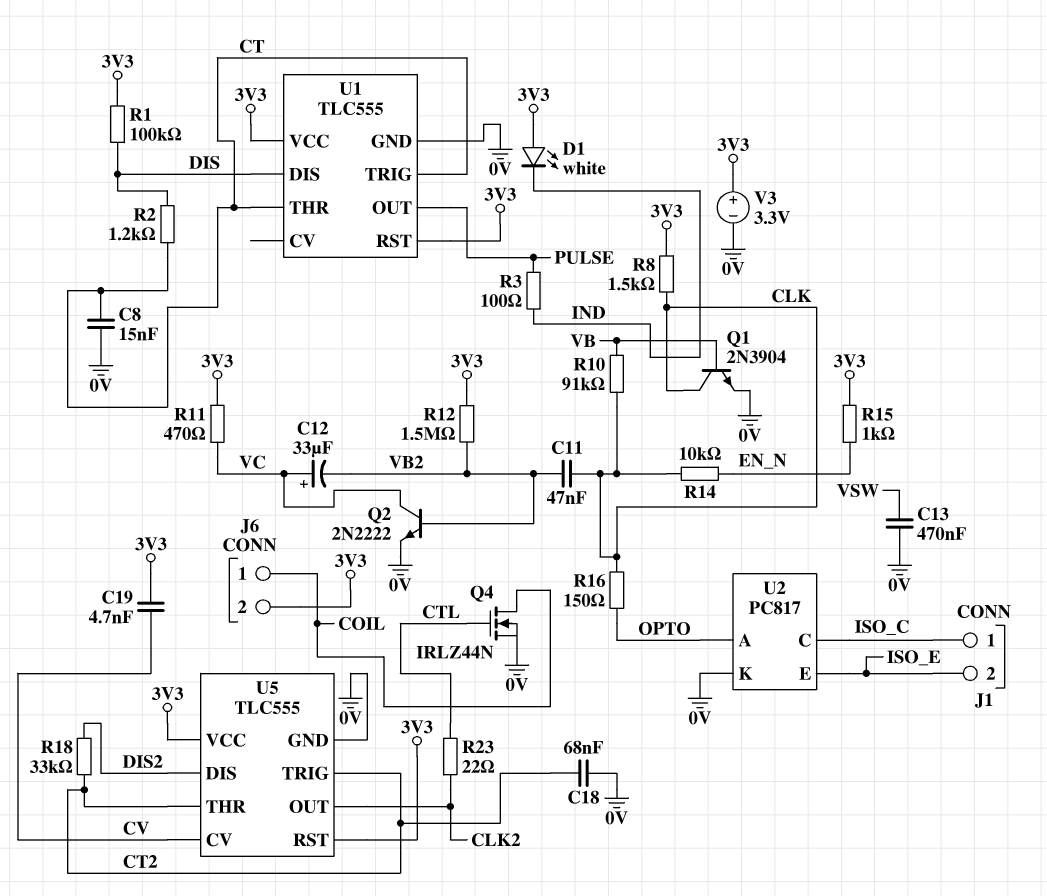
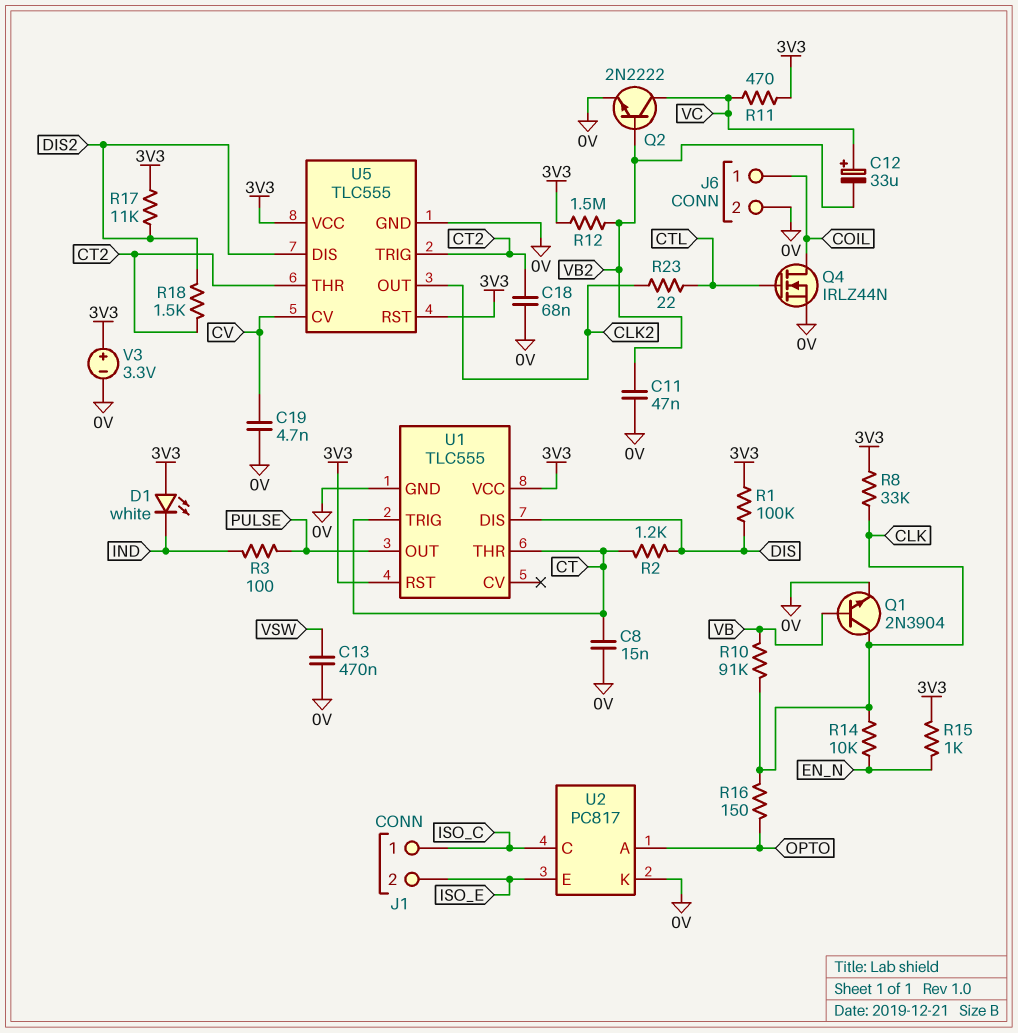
C11: 47nF (CLK, VB2) -> 47nF (0V, VB2)
C19: 4.7nF (3V3, CV) -> 4.7nF (0V, CV)
J6 pin 2: 3V3 -> 0V
R8: 1.5k (3V3, CLK) -> 33k (3V3, CLK)
R17: none -> 11k (3V3, DIS2)
R18: 33k (CT2, DIS2) -> 1.5k (CT2, DIS2)

